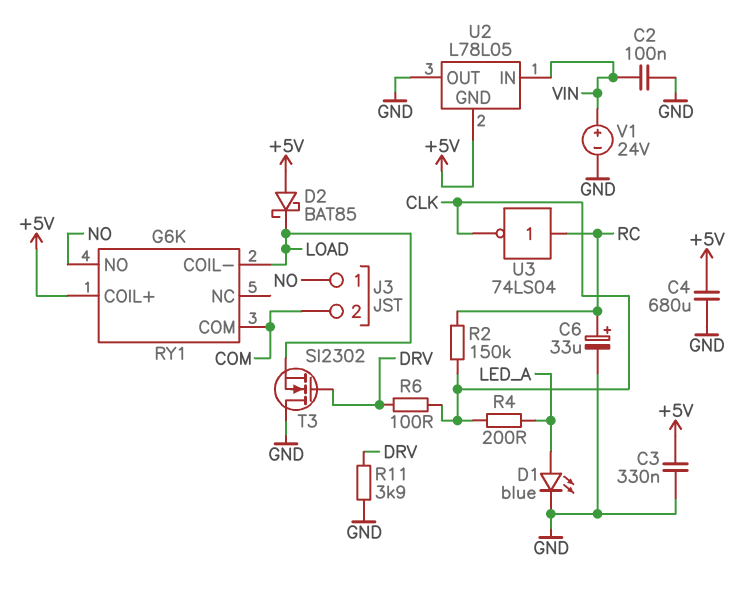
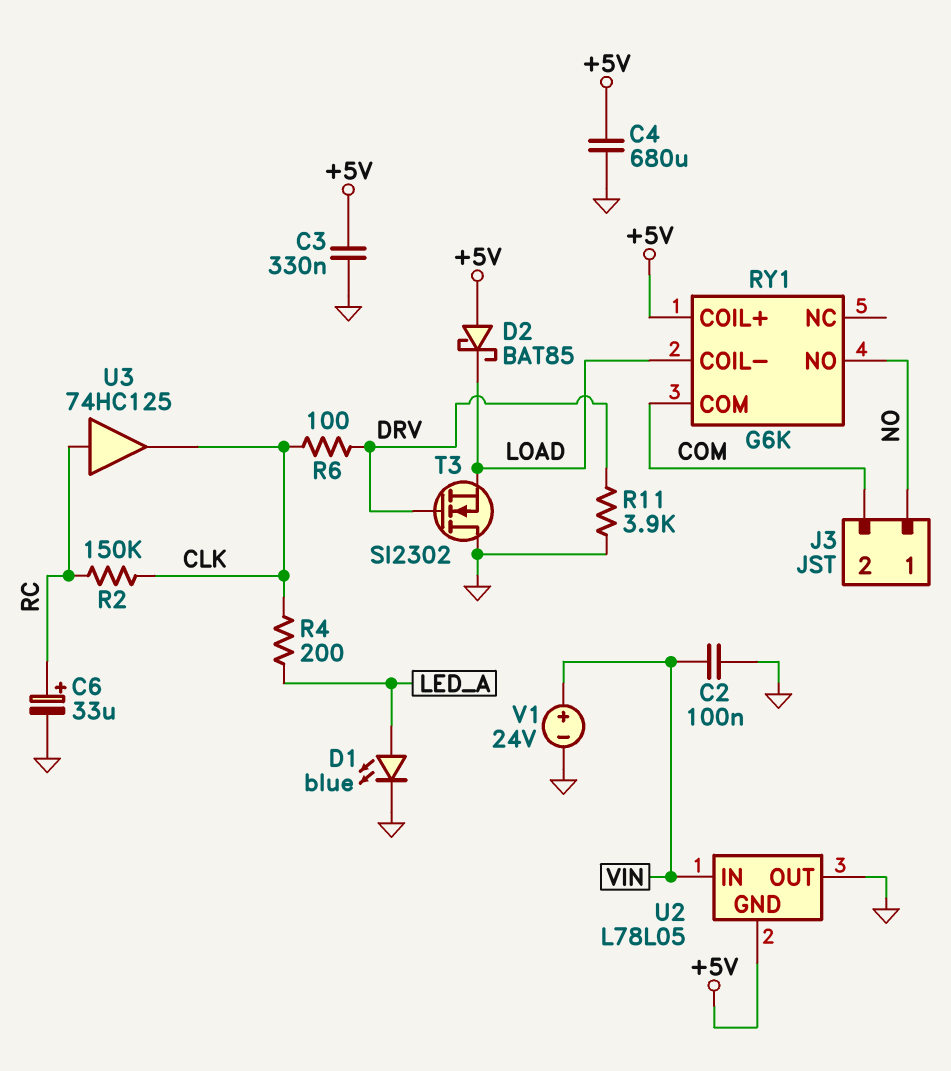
U3: NOT 74LS04 (in RC, out CLK) -> buffer 74HC125 (in RC, out CLK)

